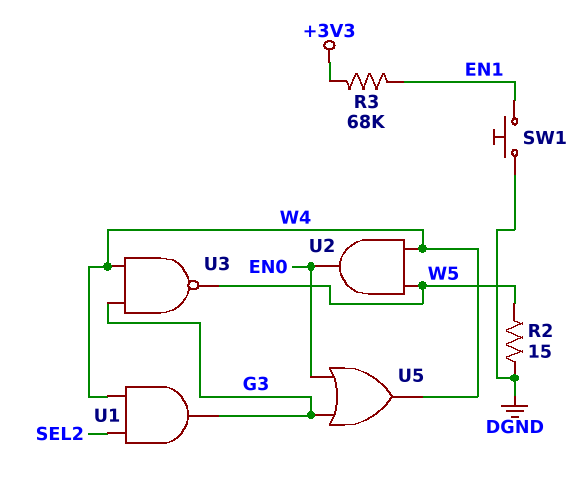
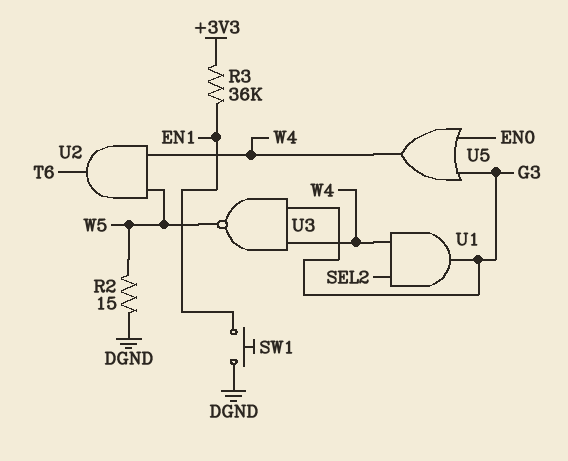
R3: 68k (+3V3, EN1) -> 36k (+3V3, EN1)
U2: AND (in W4, in W5, out EN0) -> AND (in W4, in W5, out T6)

